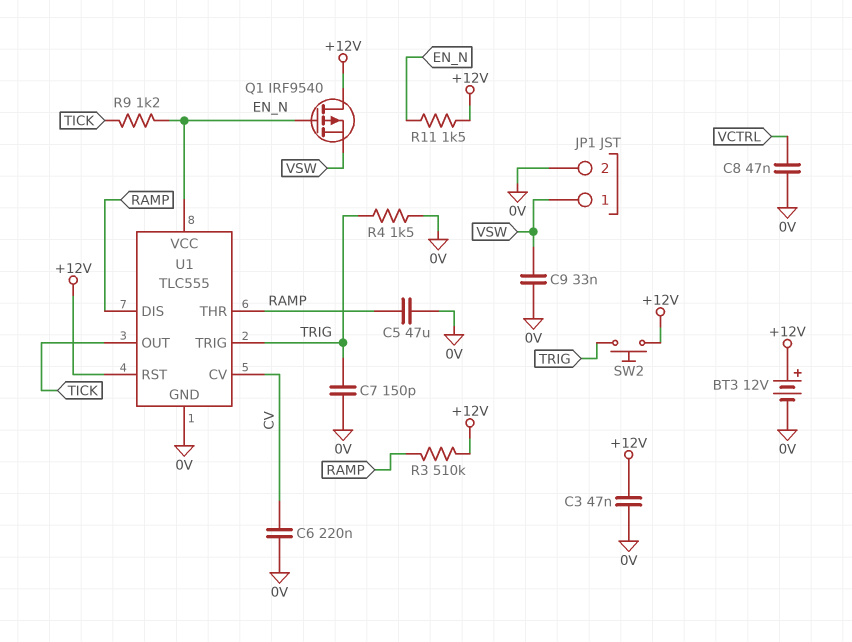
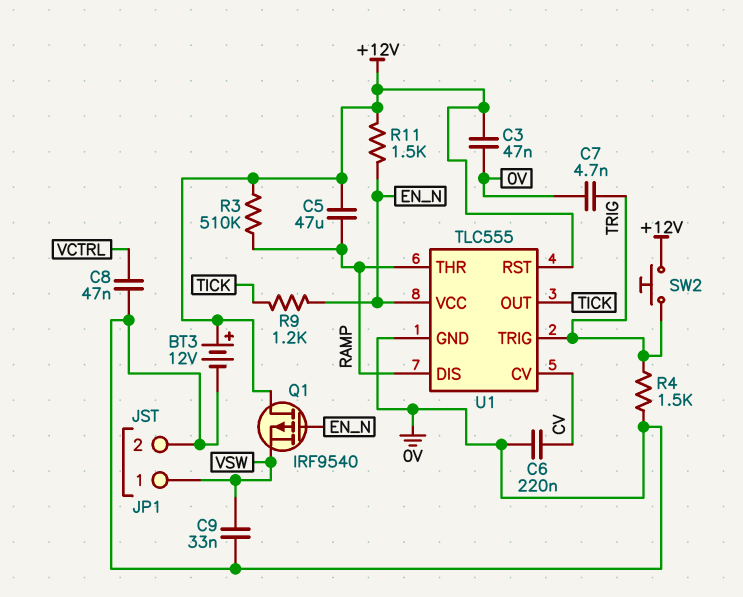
C5: 47uF (0V, RAMP) -> 47uF (+12V, RAMP)
C7: 150pF (0V, TRIG) -> 4.7nF (0V, TRIG)

